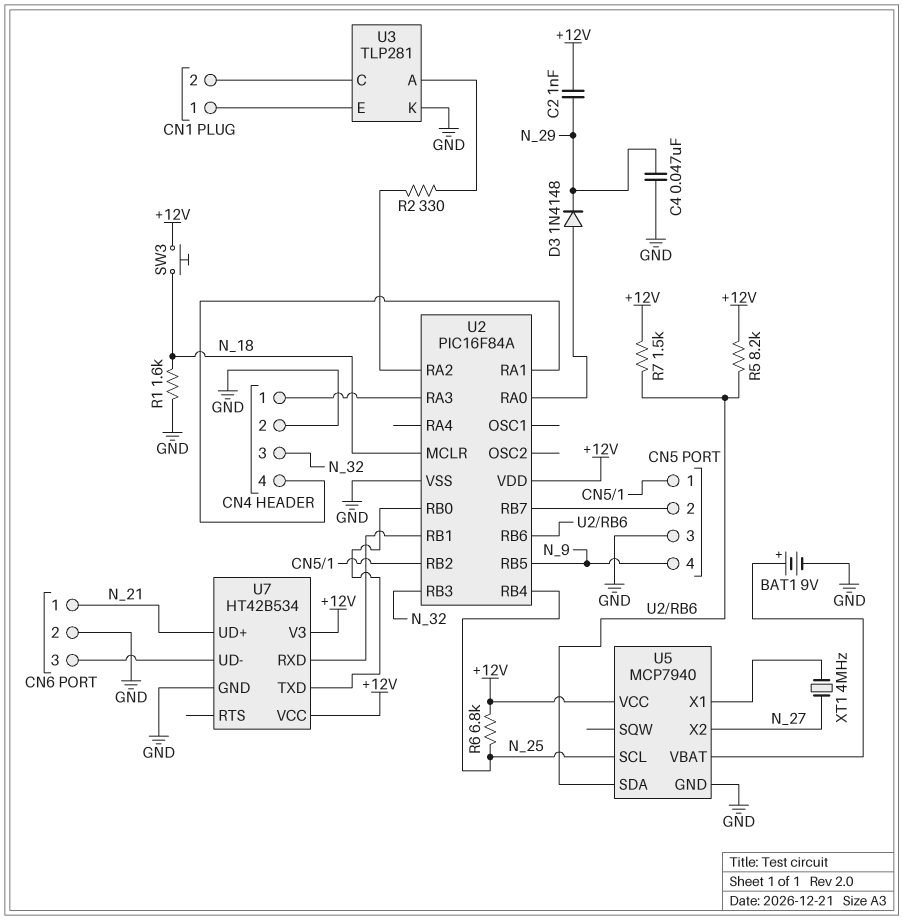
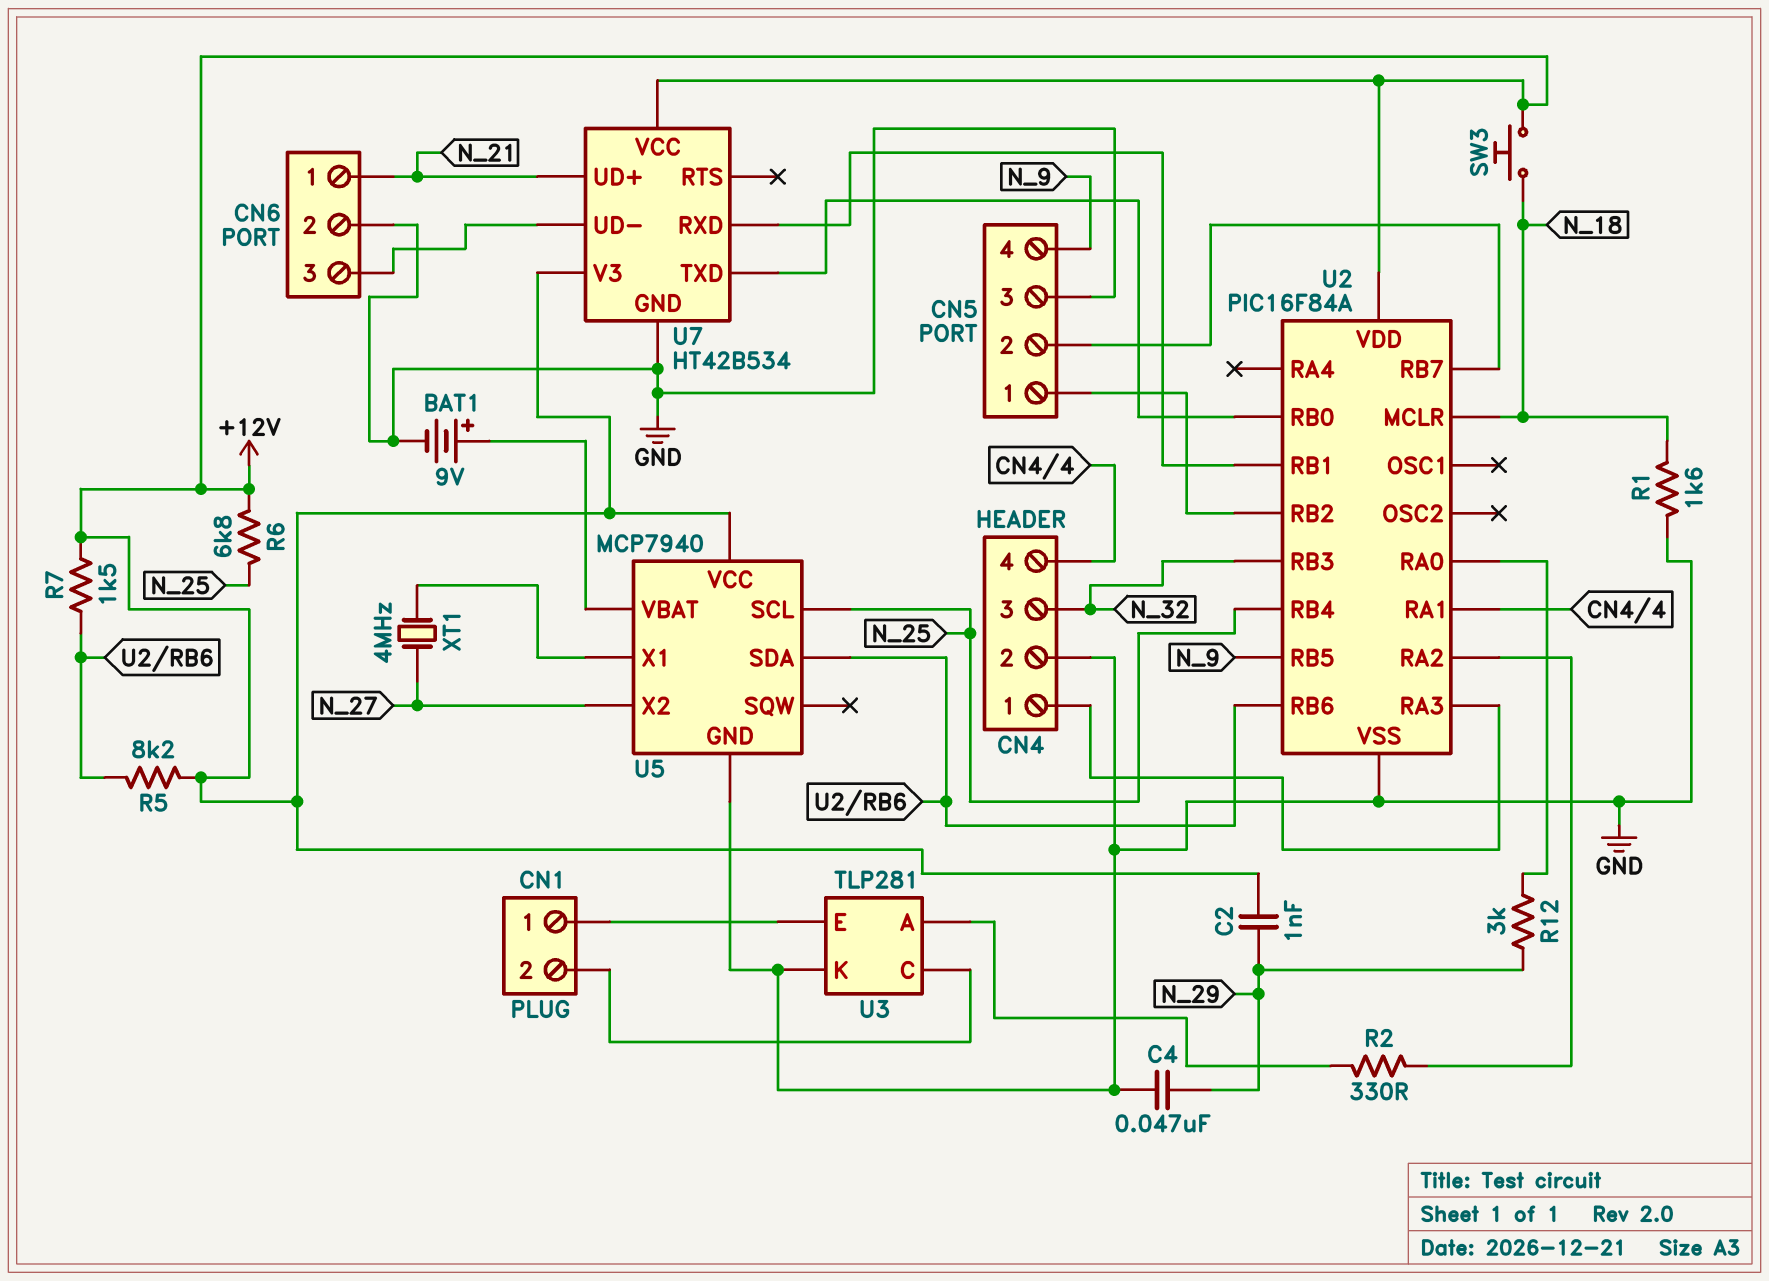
D3: diode 1N4148 (A U2/RA0, K N_29) -> none
R12: none -> 3k (N_29, U2/RA0)

